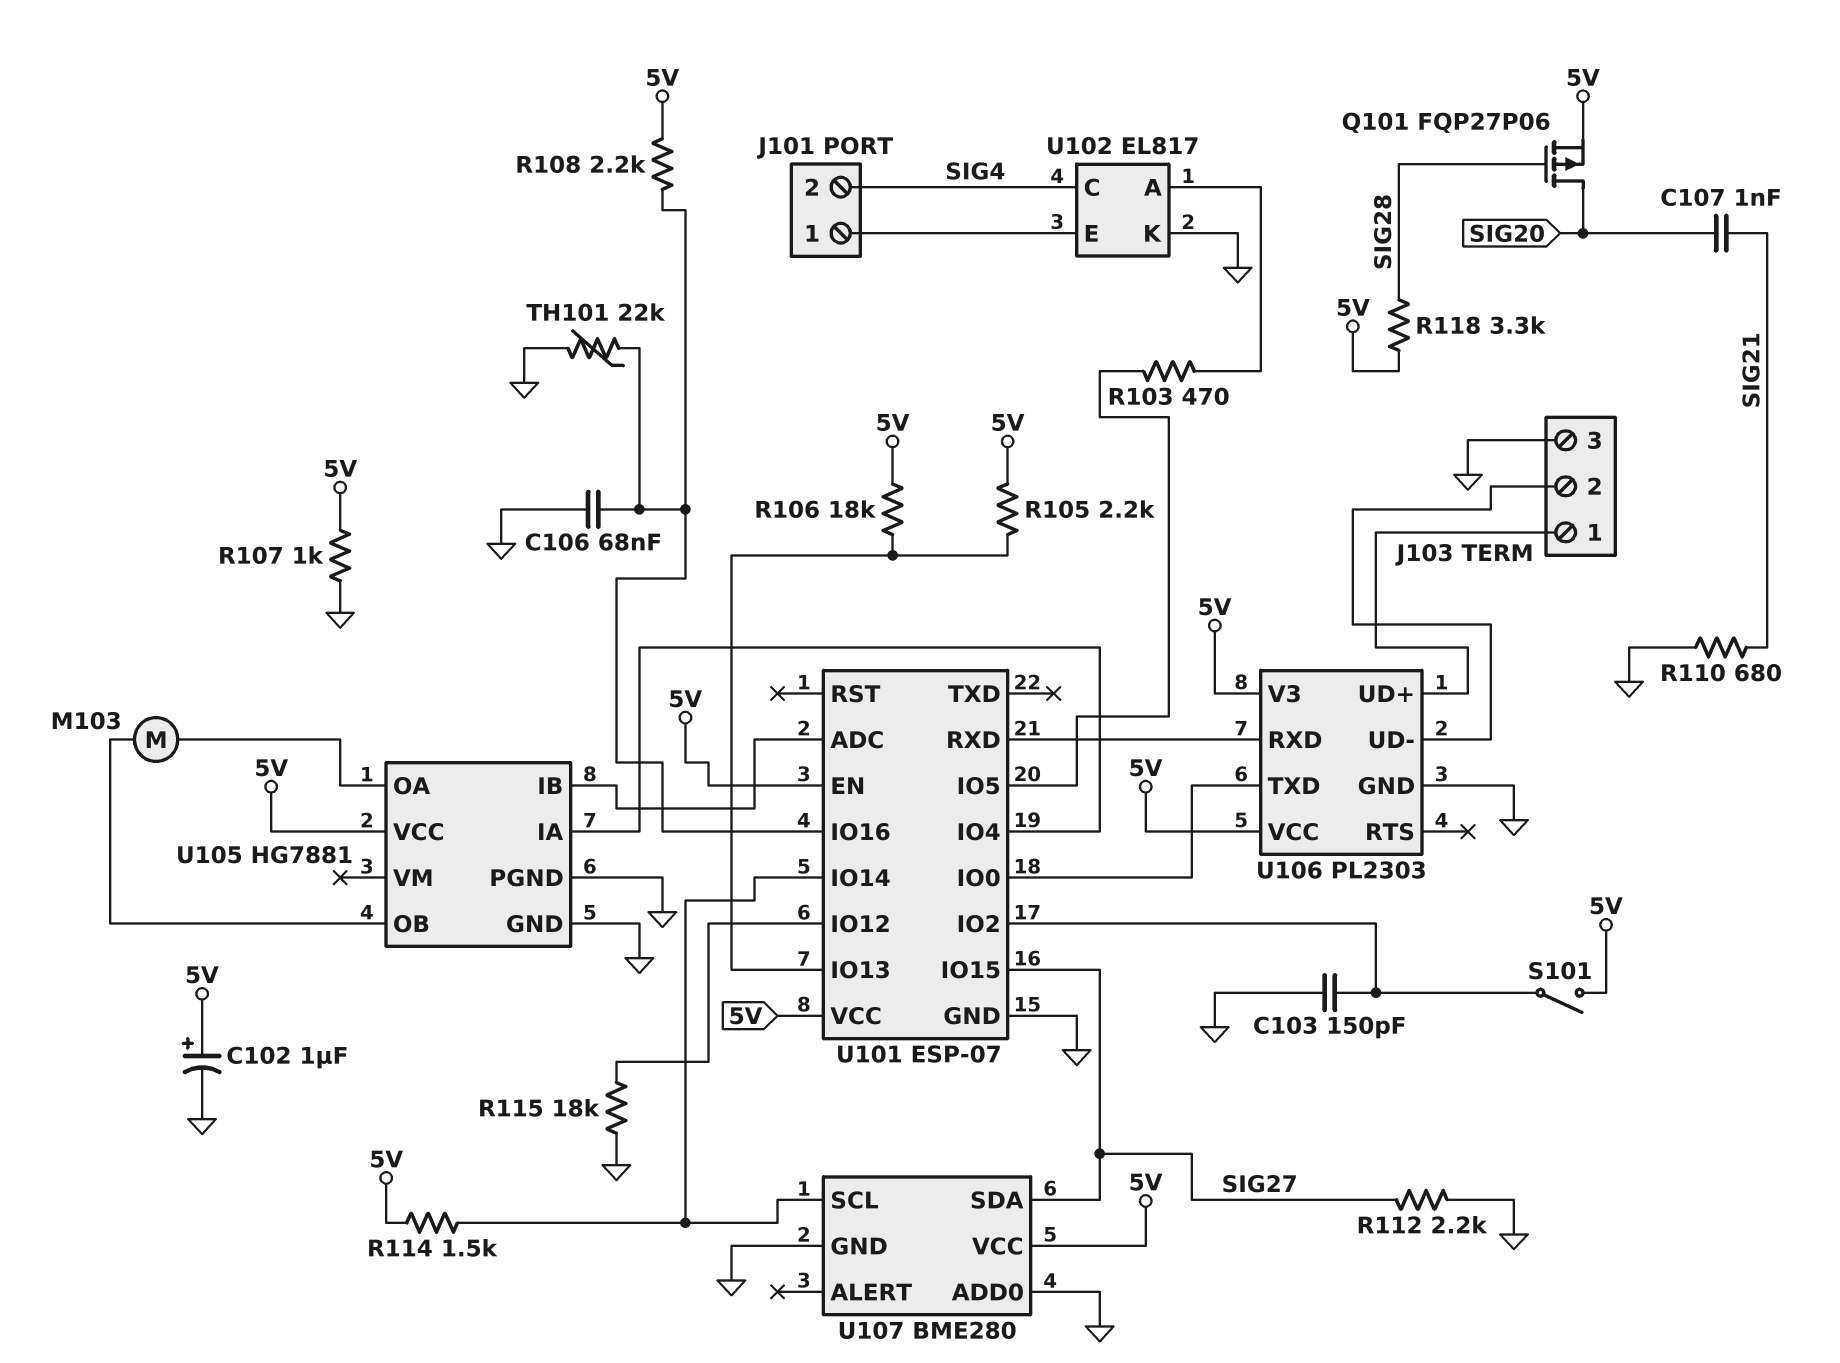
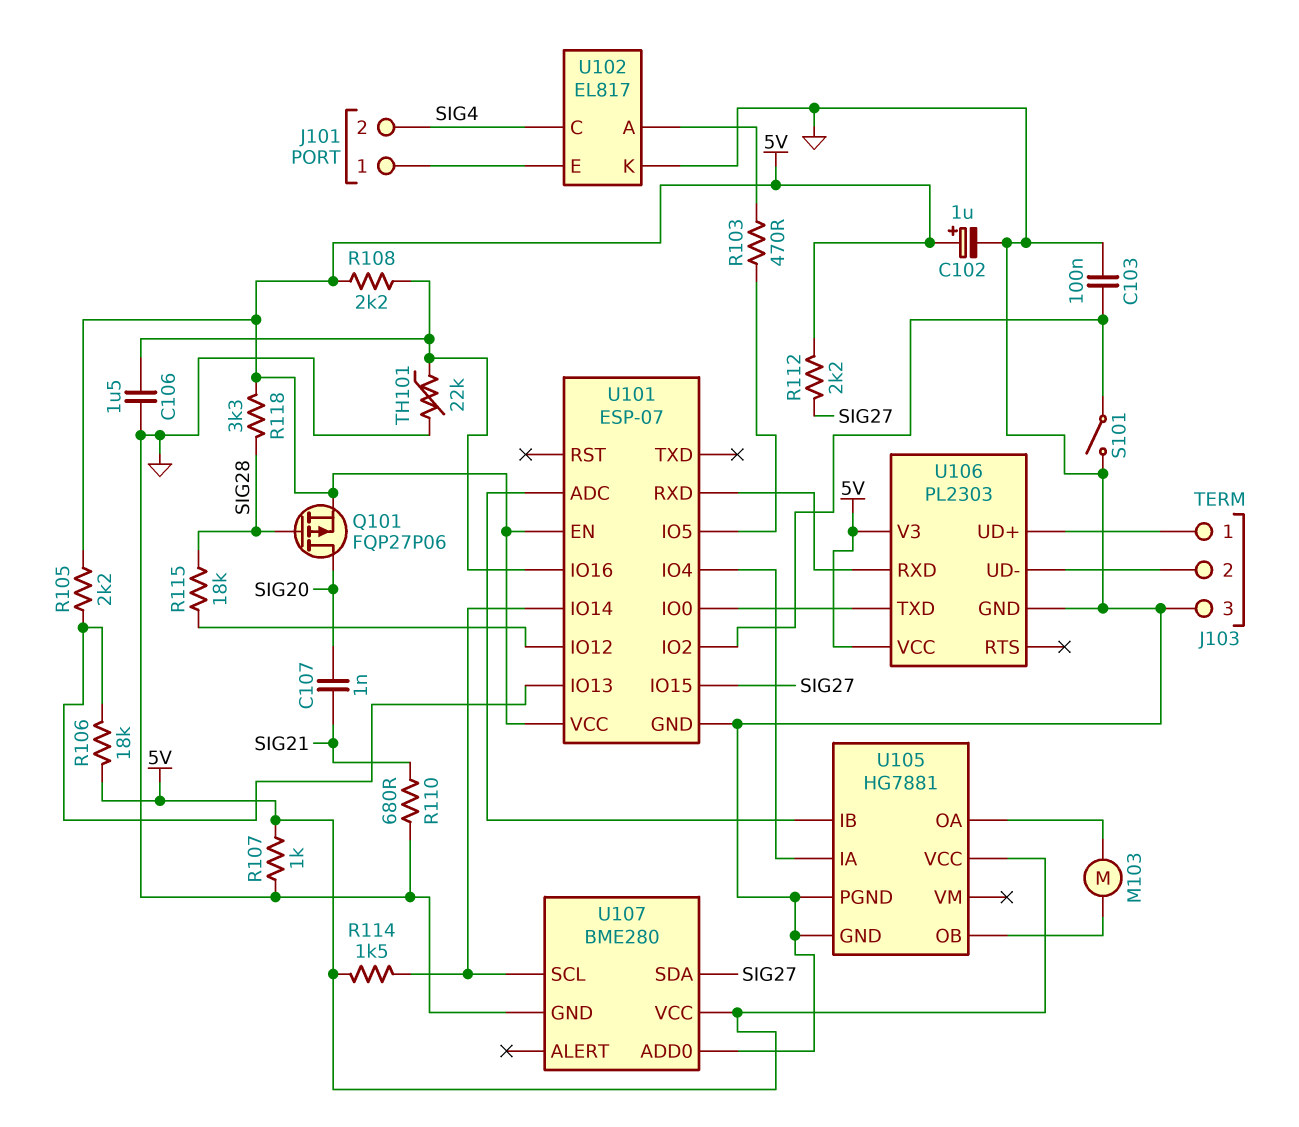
C103: 150pF (GND, U101/IO2) -> 100nF (GND, U101/IO2)
C106: 68nF (GND, U101/IO16) -> 1.5uF (GND, U101/IO16)
R112: 2.2k (GND, SIG27) -> 2.2k (5V, SIG27)
R115: 18k (GND, U101/IO12) -> 18k (SIG28, U101/IO12)
S101: switch (5V, U101/IO2) -> switch (GND, U101/IO2)

